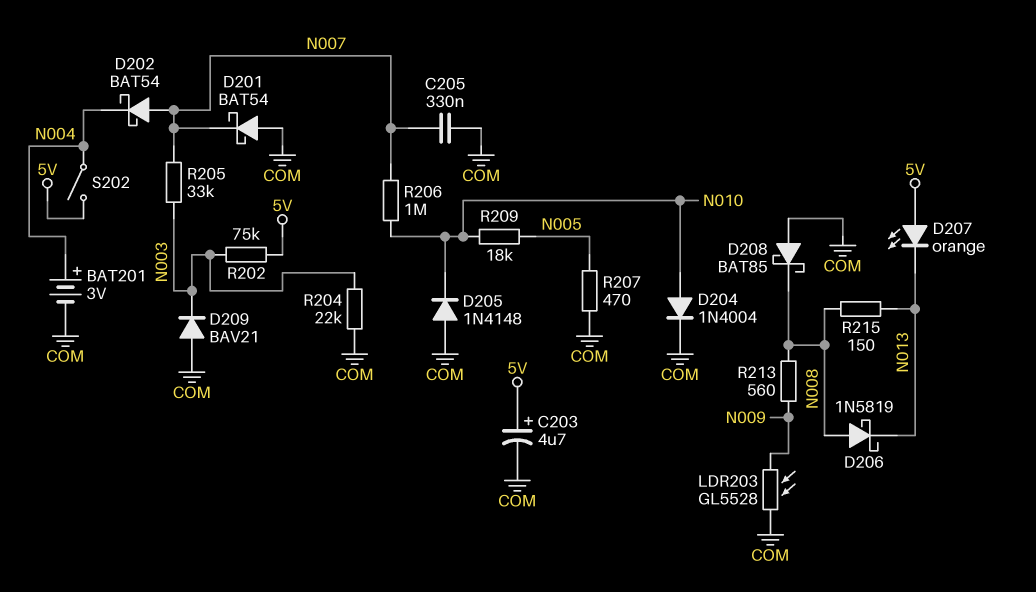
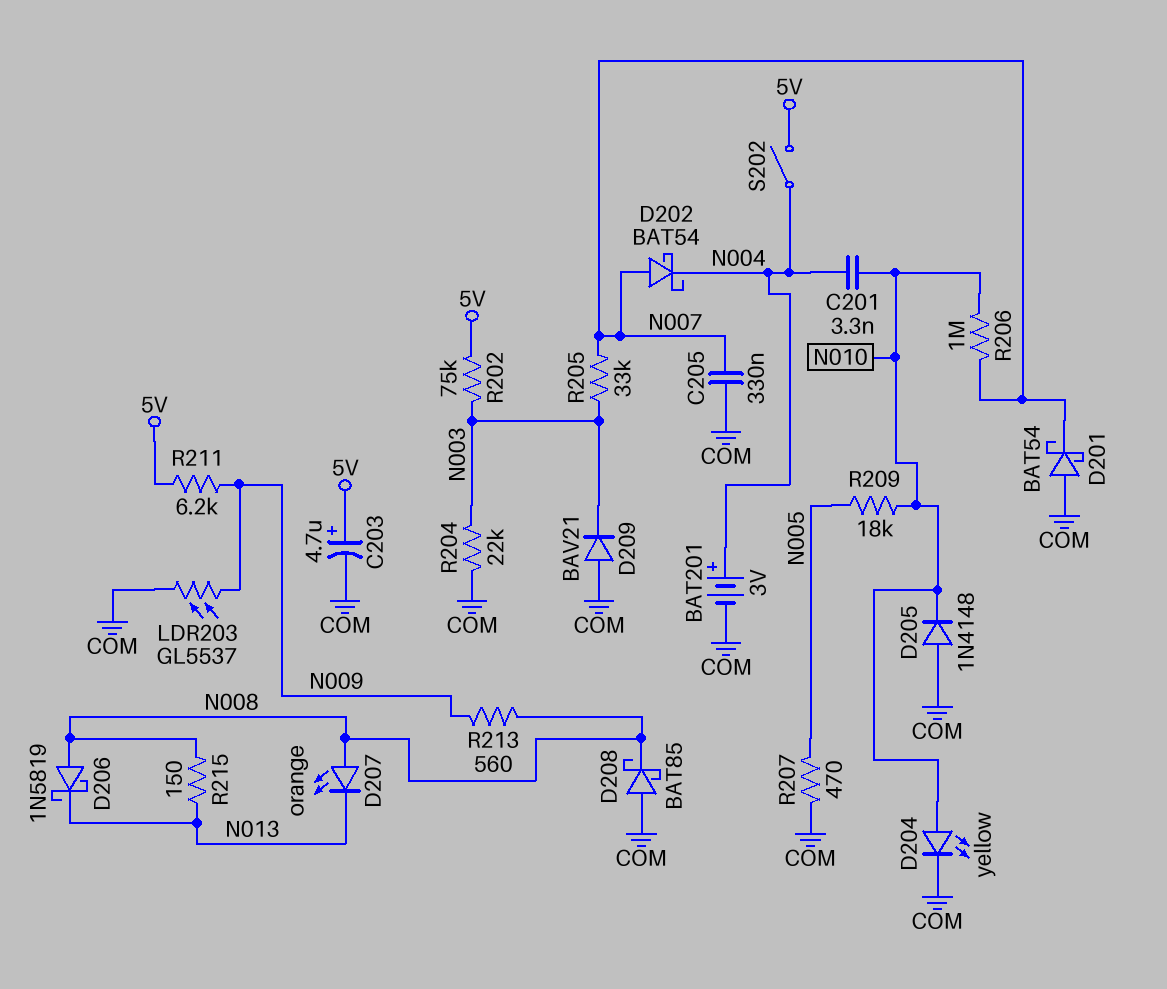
C201: none -> 3.3nF (N004, N010)
D204: diode 1N4004 (A N010, K COM) -> LED yellow (A N010, K COM)
D207: LED orange (A 5V, K N013) -> LED orange (A N008, K N013)
LDR203: GL5528 (COM, N009) -> GL5537 (COM, N009)
R211: none -> 6.2k (5V, N009)

